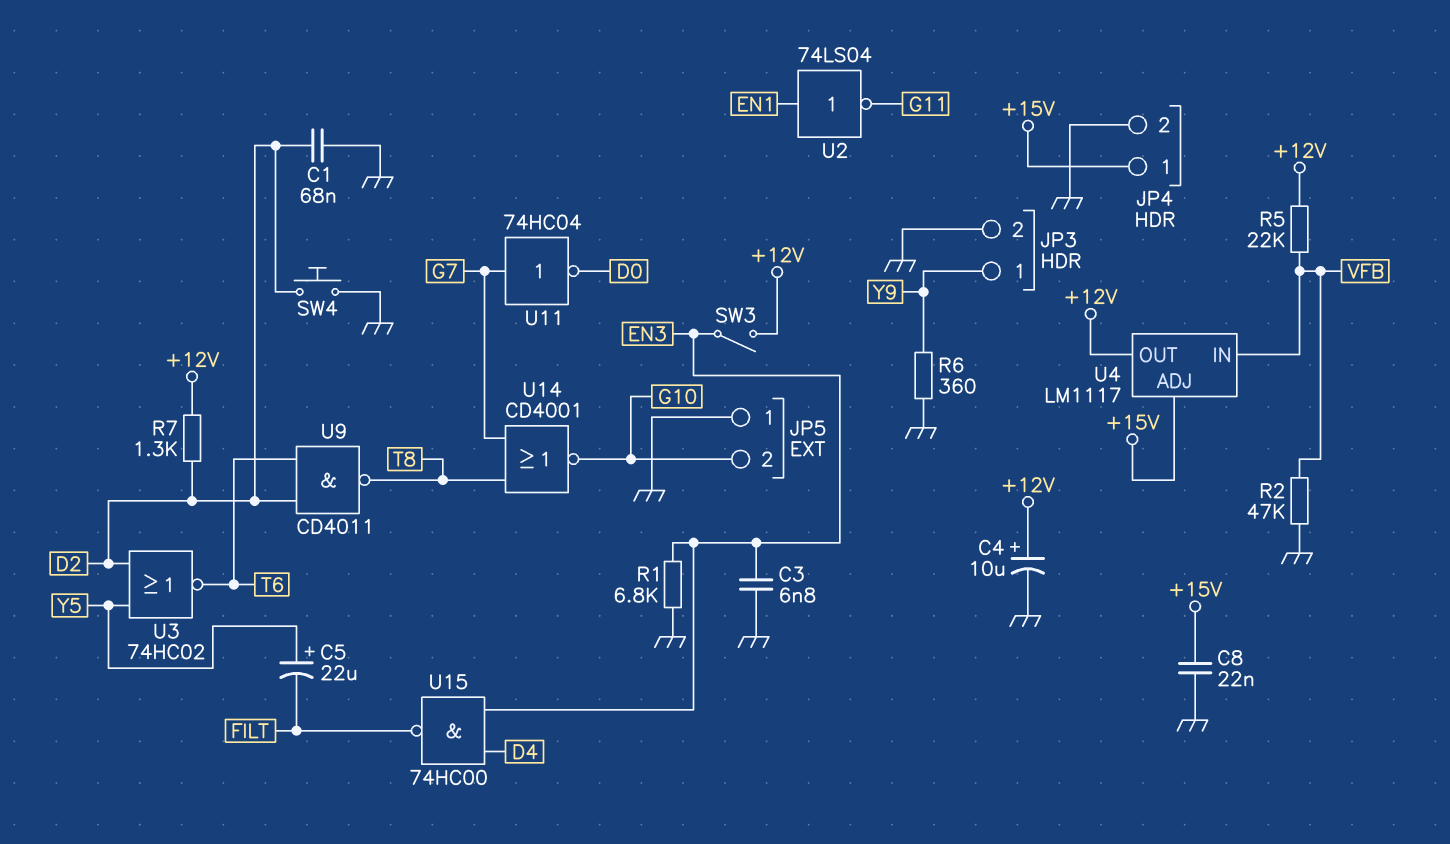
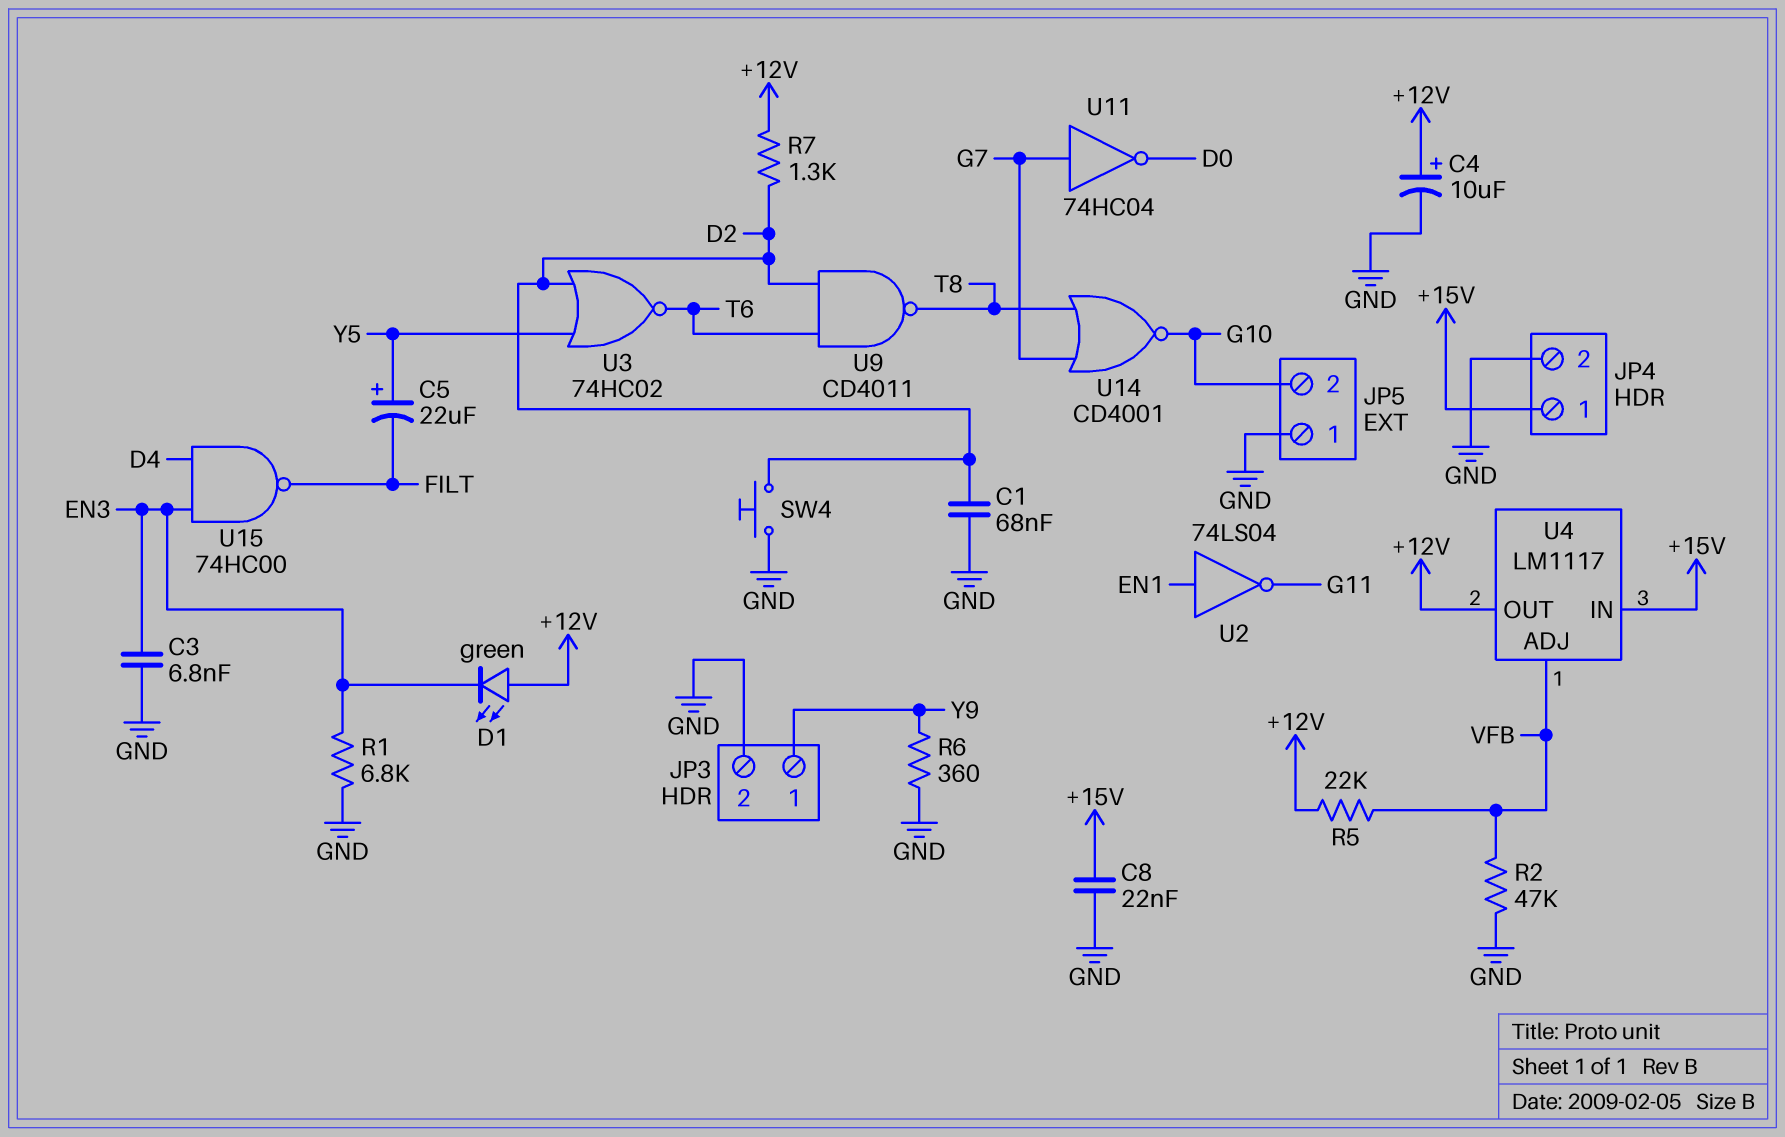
D1: none -> LED green (A +12V, K EN3)
SW3: switch (+12V, EN3) -> none
U4 pin ADJ: +15V -> VFB
U4 pin IN: VFB -> +15V

